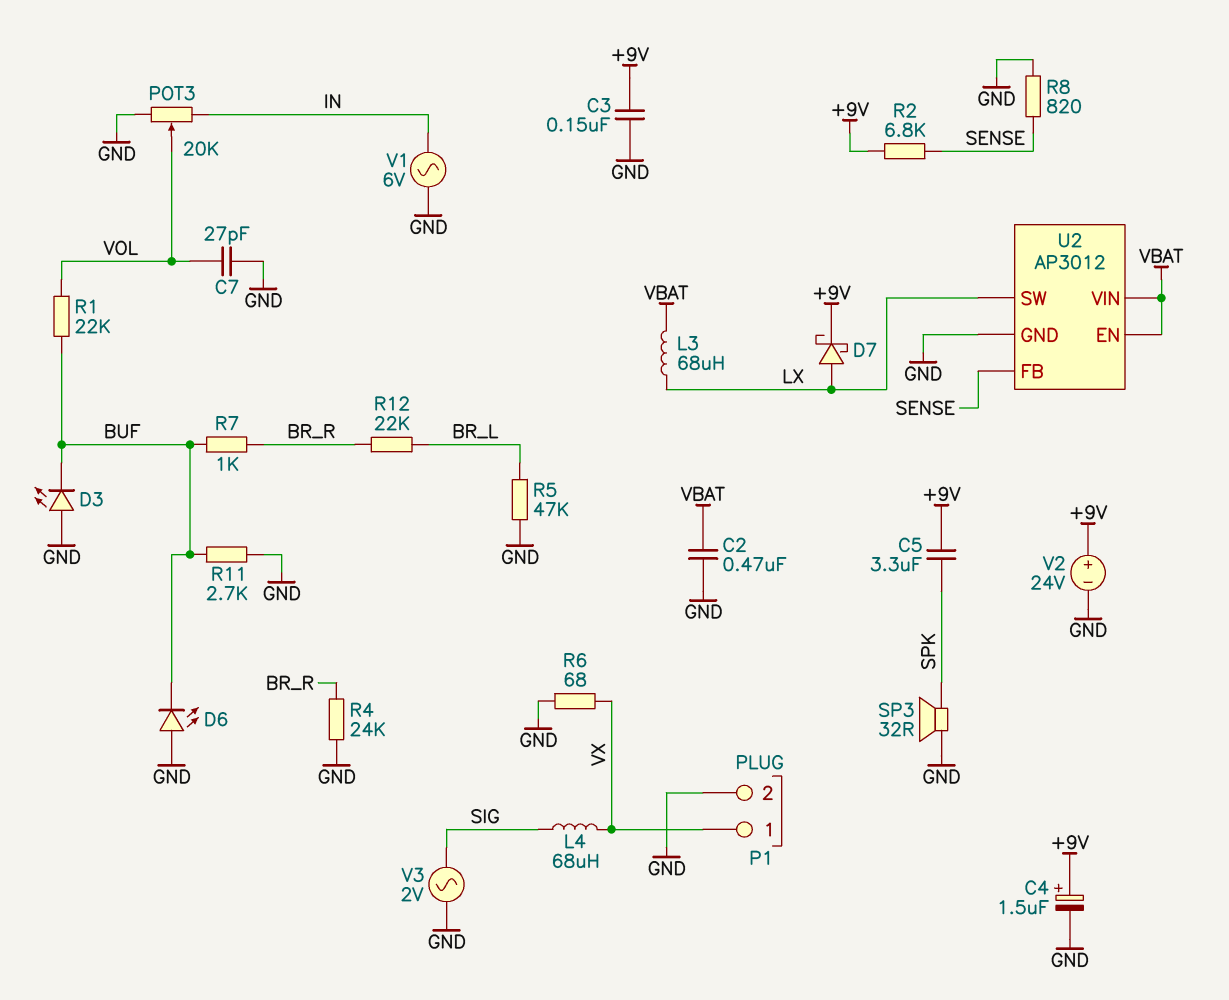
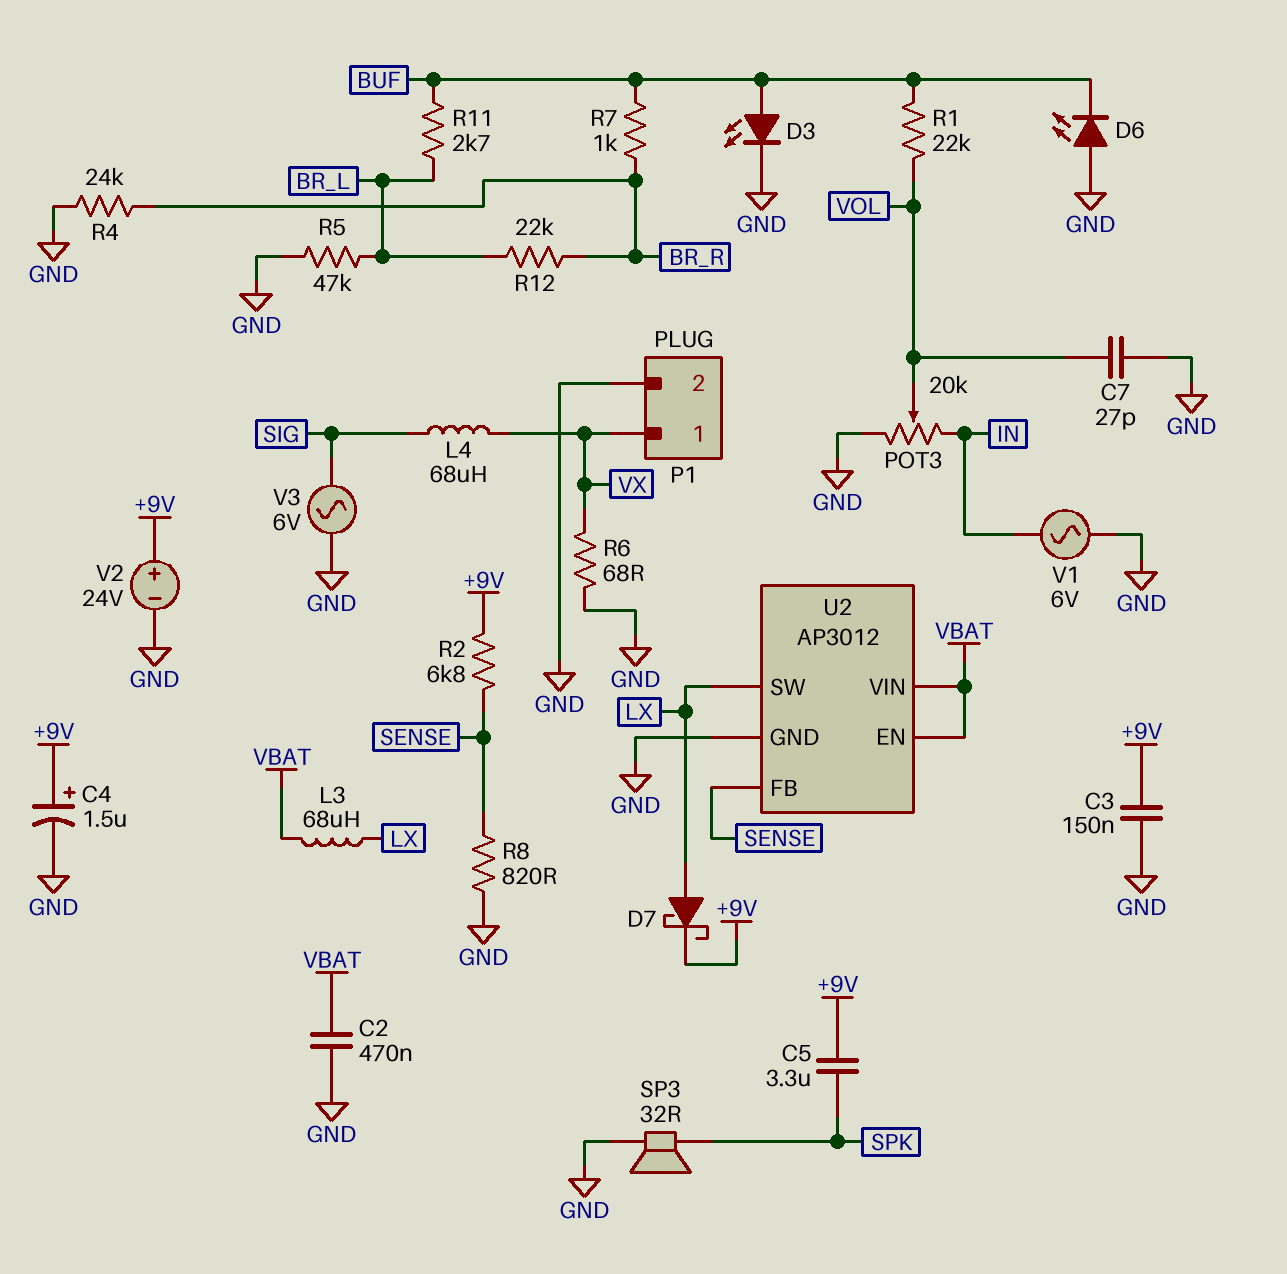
D3: LED (A GND, K BUF) -> LED (A BUF, K GND)
R11: 2.7k (BUF, GND) -> 2.7k (BR_L, BUF)
V3: AC 2V (GND, SIG) -> AC 6V (GND, SIG)

